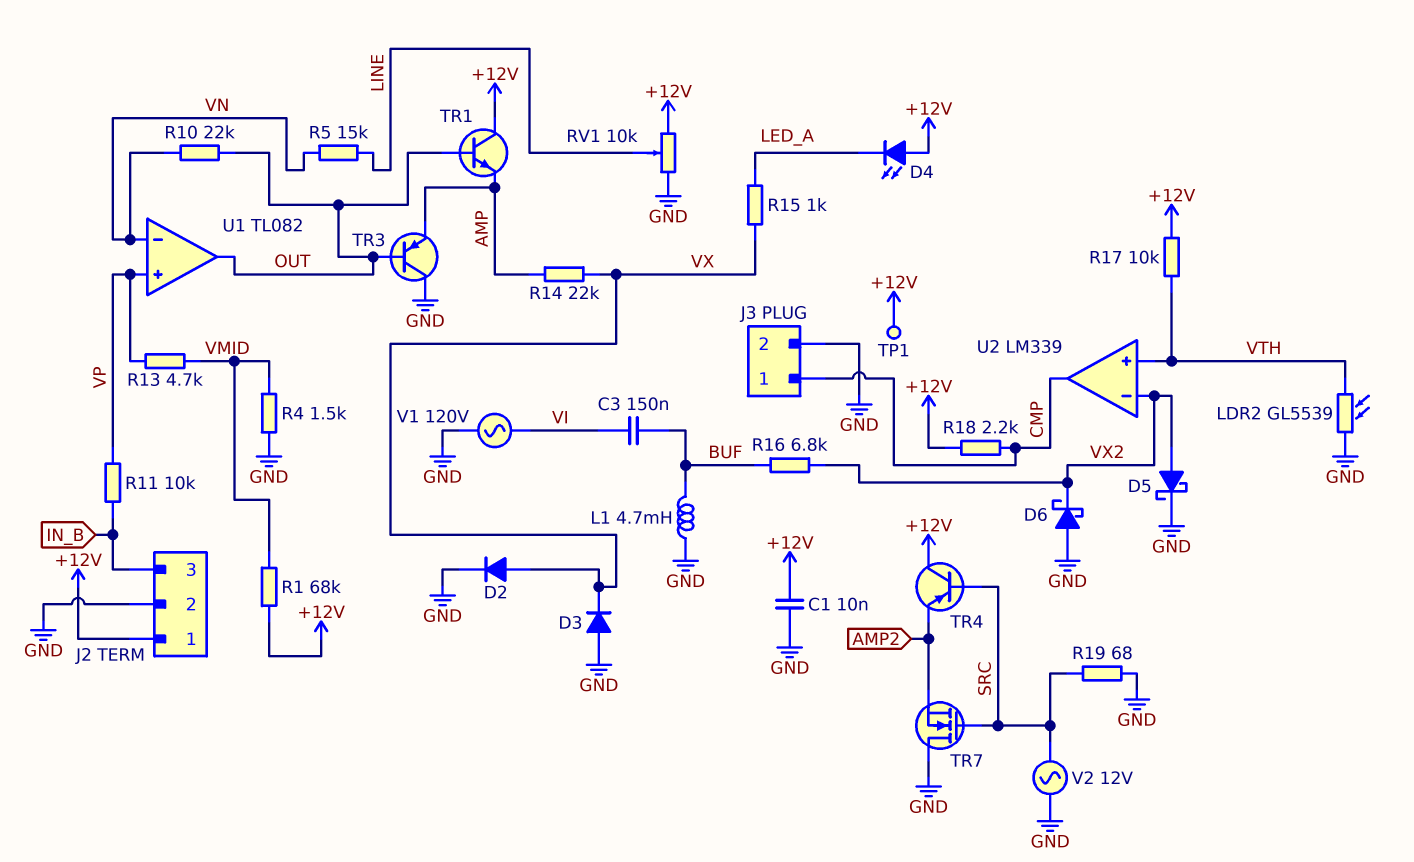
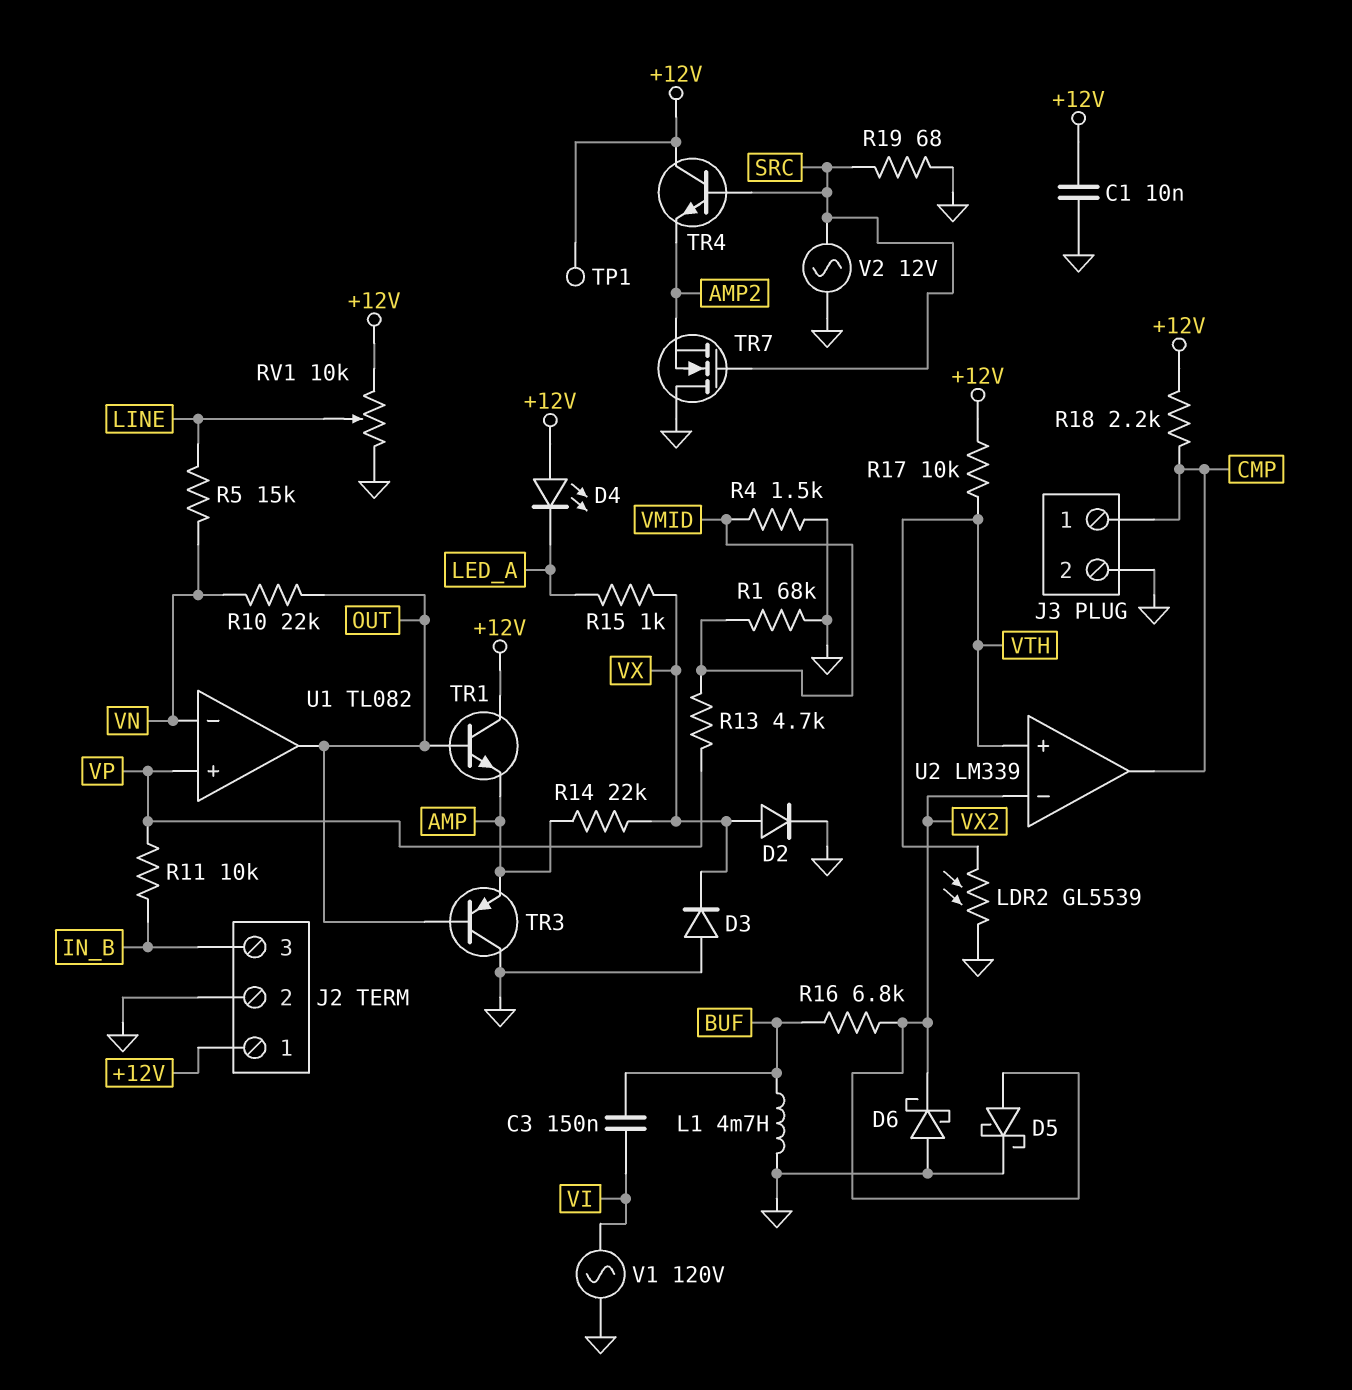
R1: 68k (+12V, VMID) -> 68k (GND, VMID)
TR4: PNP (B SRC, C +12V, E AMP2) -> NPN (B SRC, C +12V, E AMP2)

